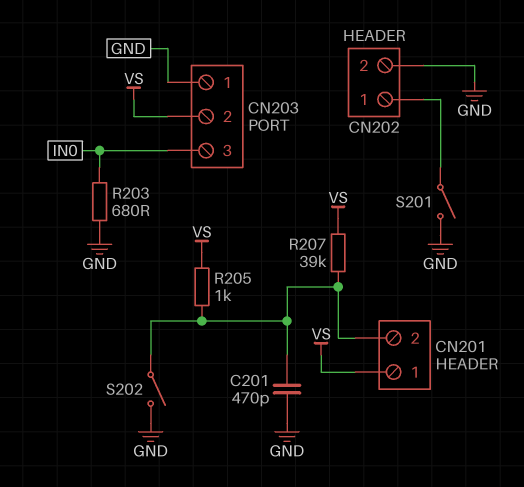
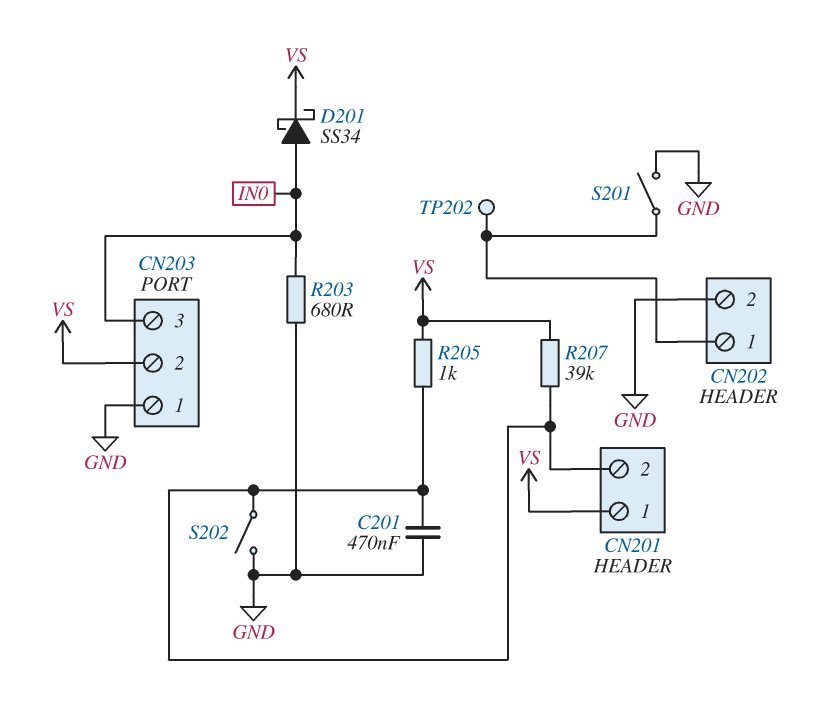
C201: 470pF (CN201/2, GND) -> 470nF (CN201/2, GND)
D201: none -> schottky SS34 (A IN0, K VS)
TP202: none -> test point (CN202/1)

